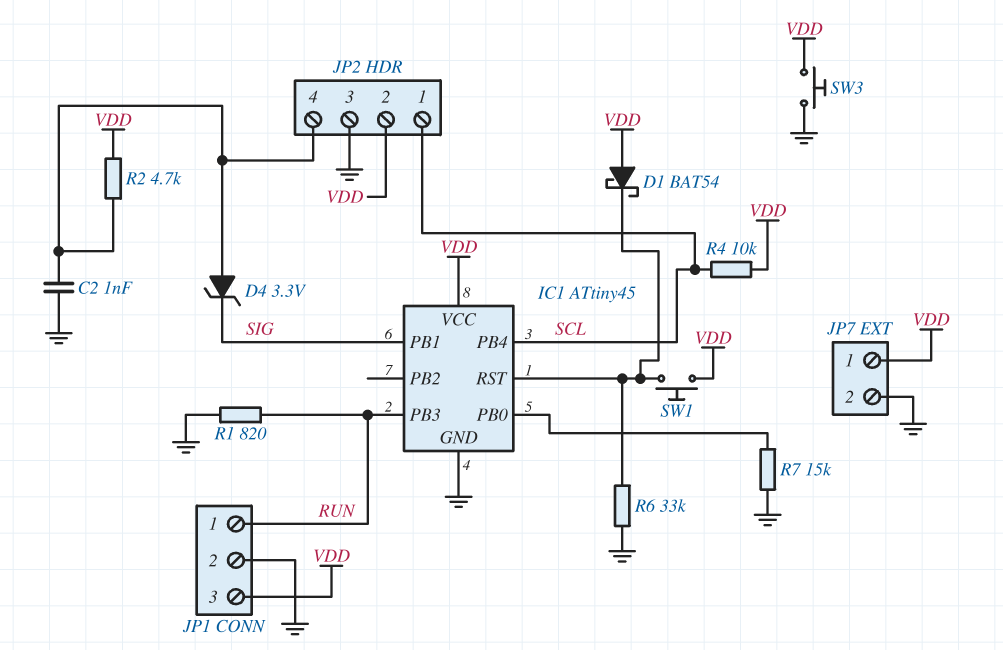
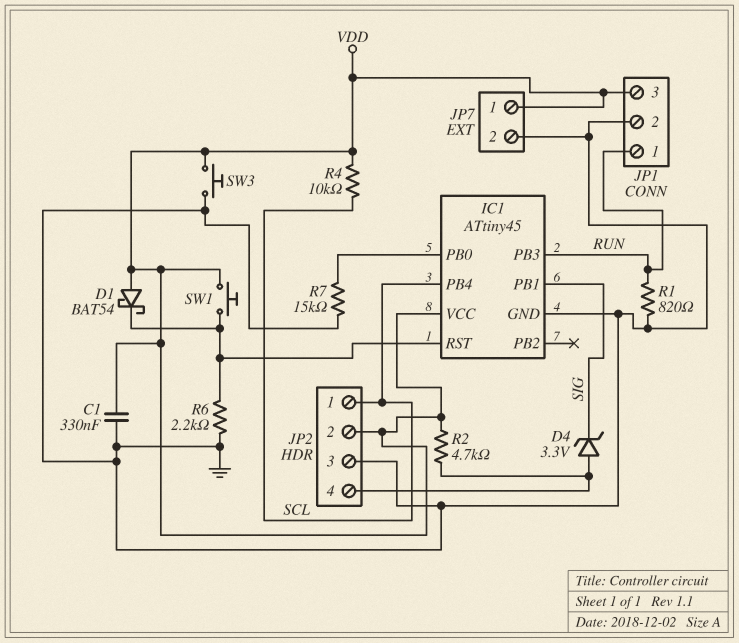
C1: none -> 330nF (GND, VDD)
C2: 1nF (GND, JP2/4) -> none
R6: 33k (GND, IC1/RST) -> 2.2k (GND, IC1/RST)

